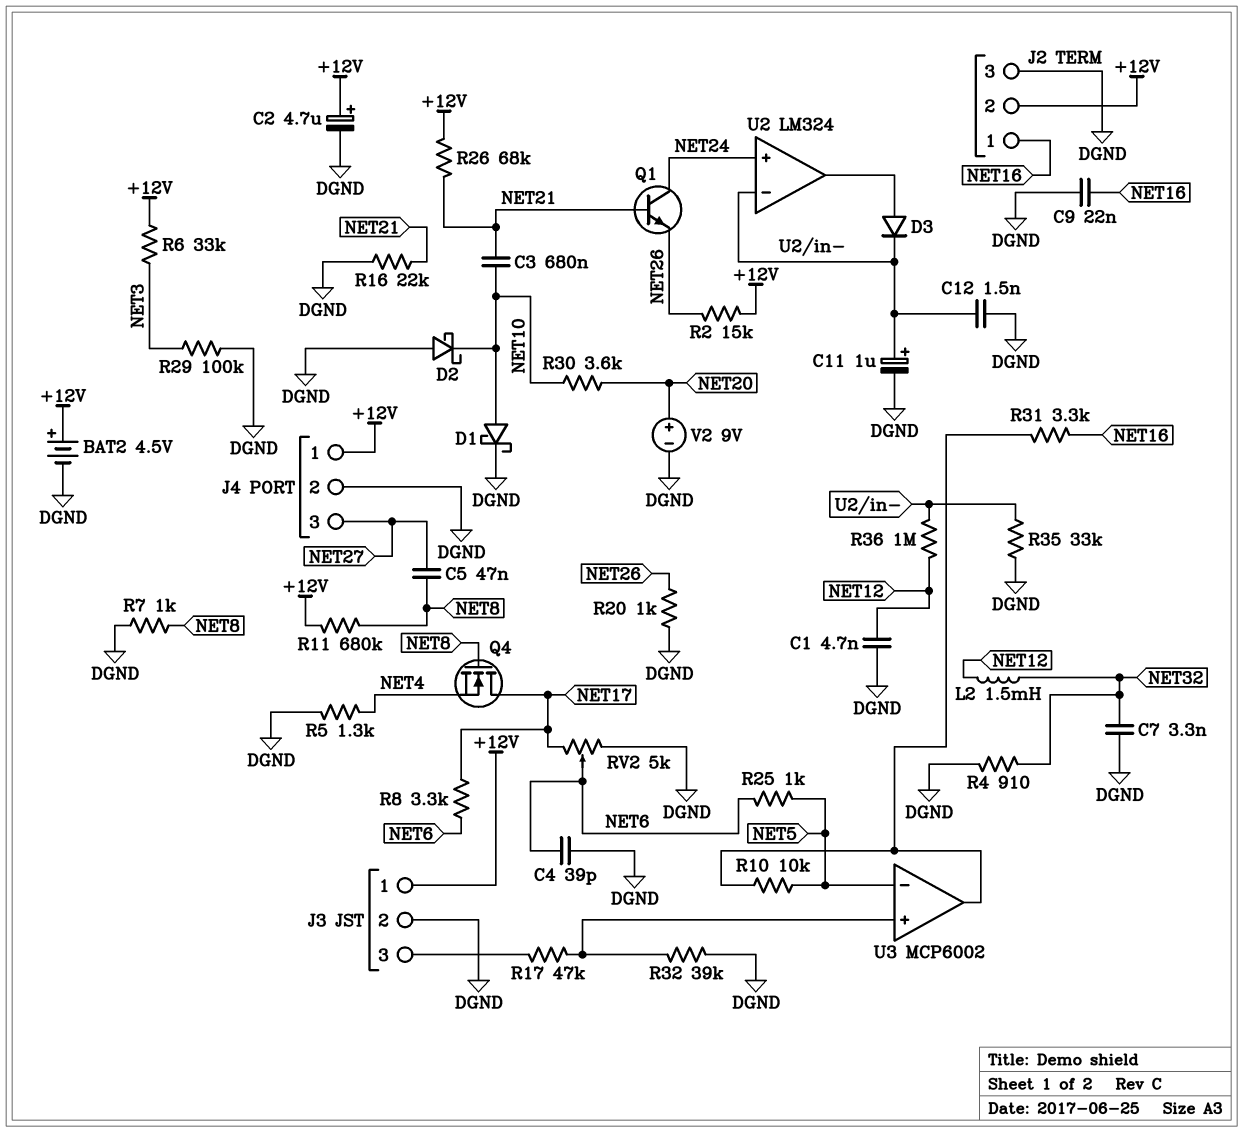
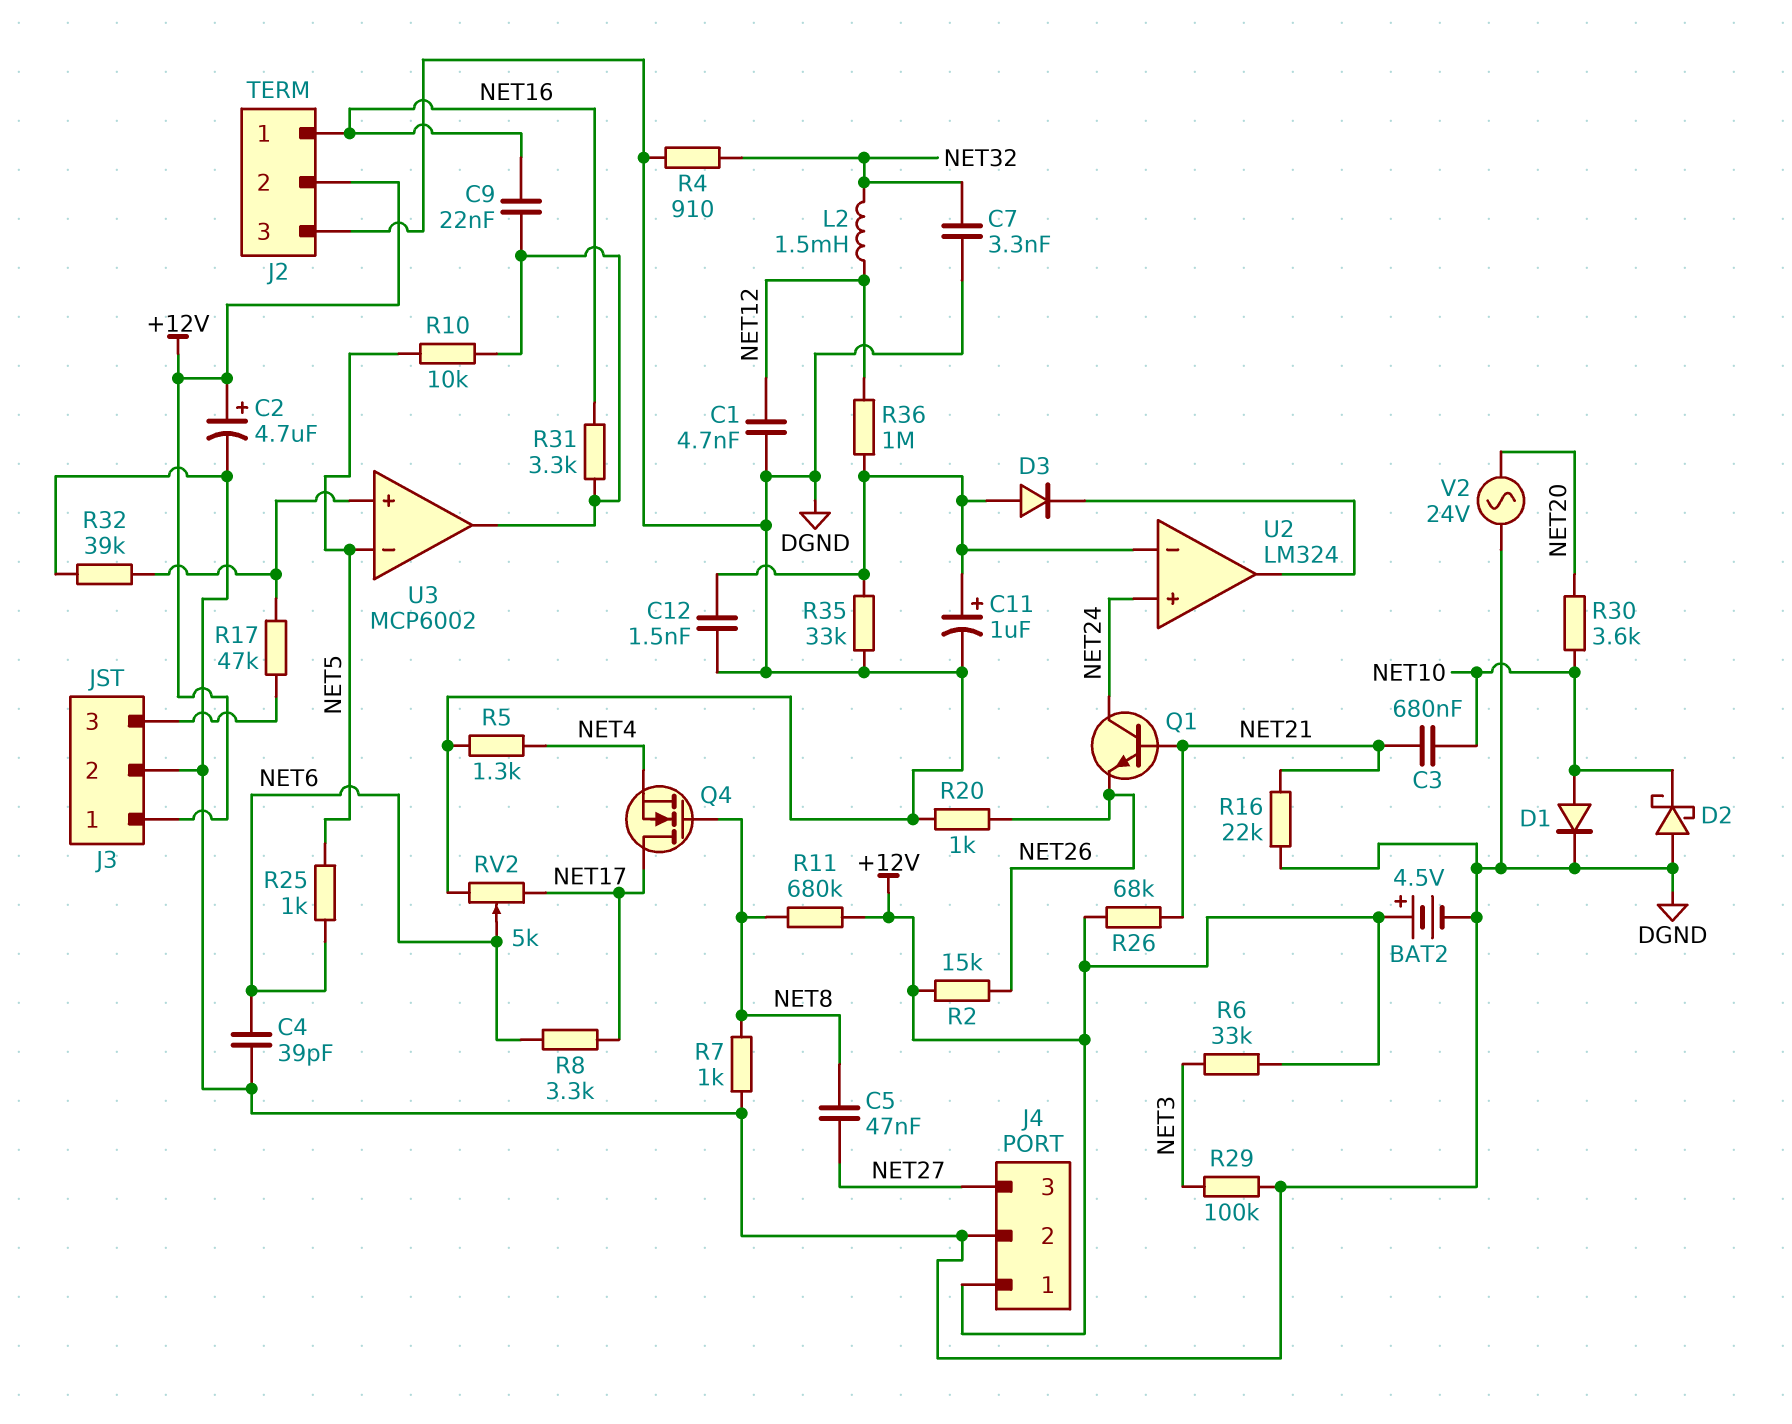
C9: 22nF (DGND, NET16) -> 22nF (NET16, U3/out)
D1: schottky (A NET10, K DGND) -> diode (A NET10, K DGND)
D3: diode (A U2/out, K U2/in-) -> diode (A U2/in-, K U2/out)
V2: 9V (plus NET20, minus DGND) -> AC 24V (DGND, NET20)

